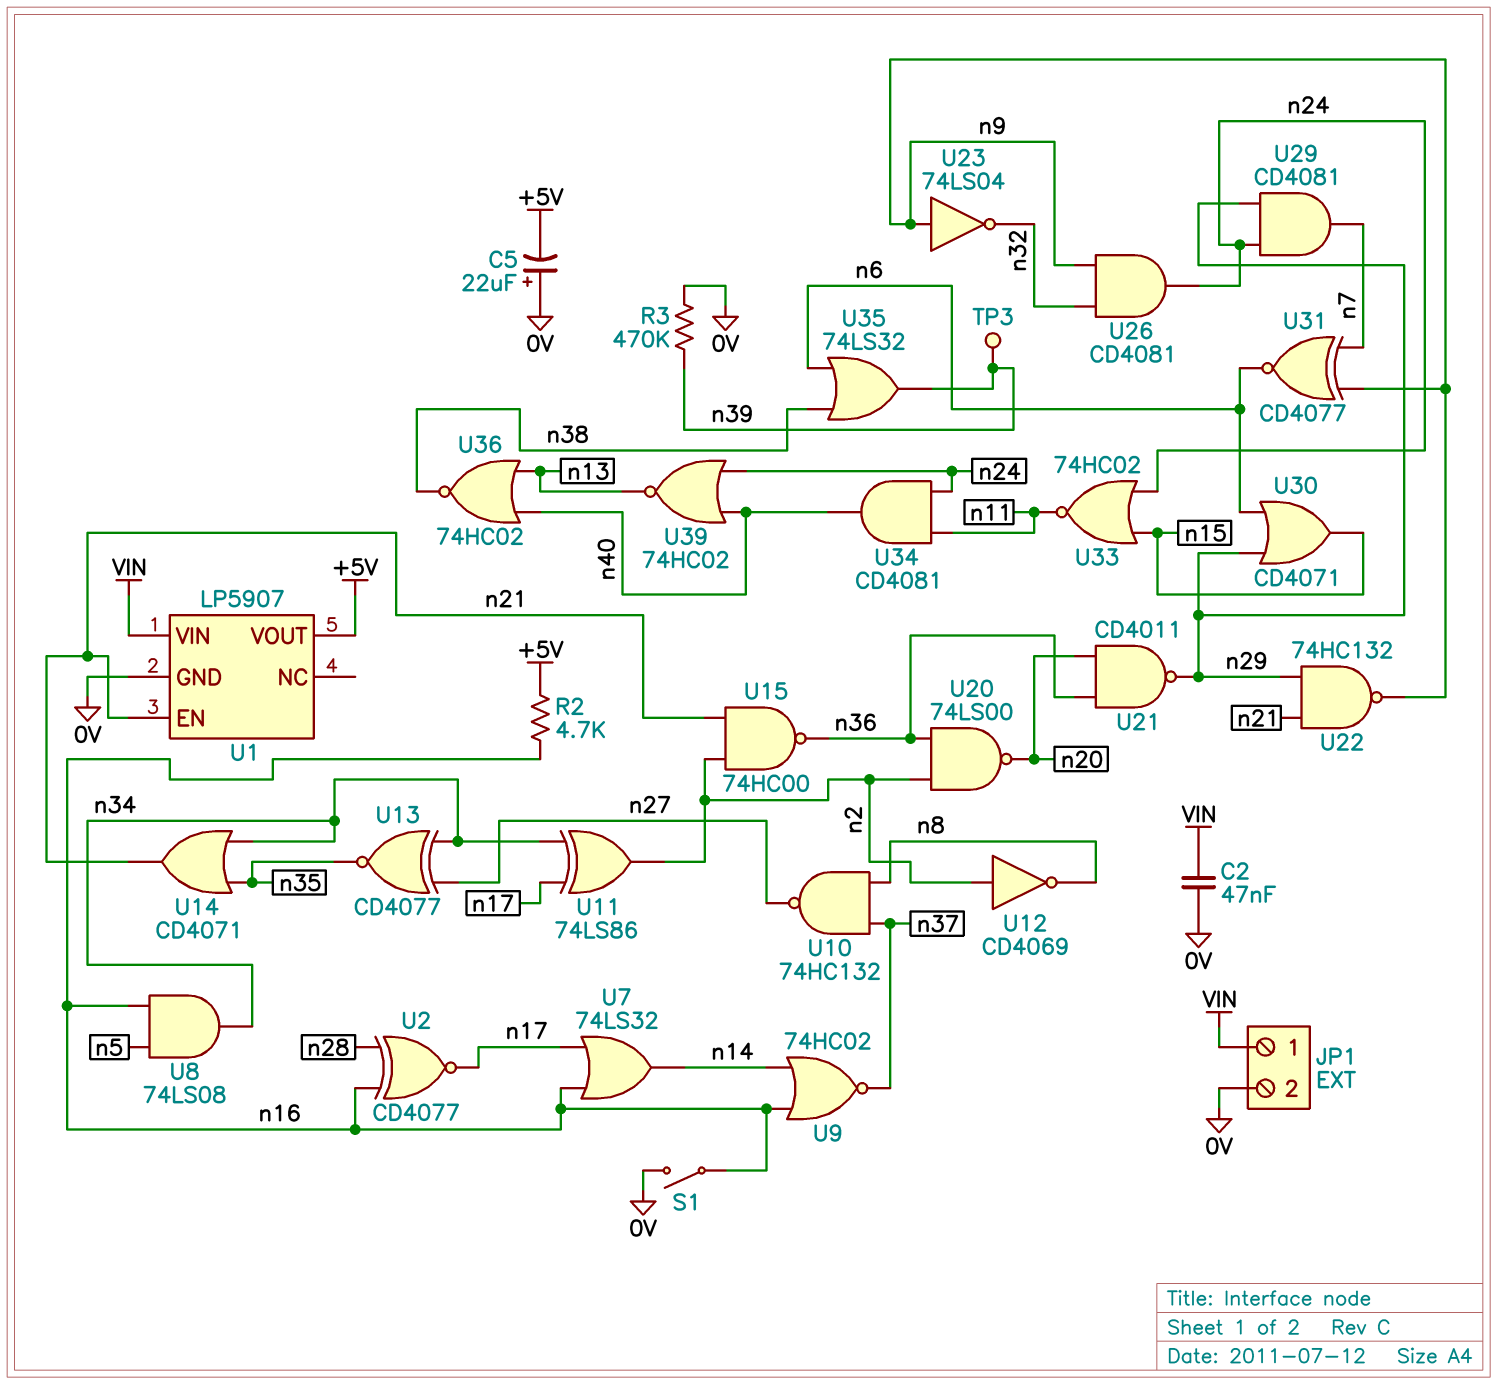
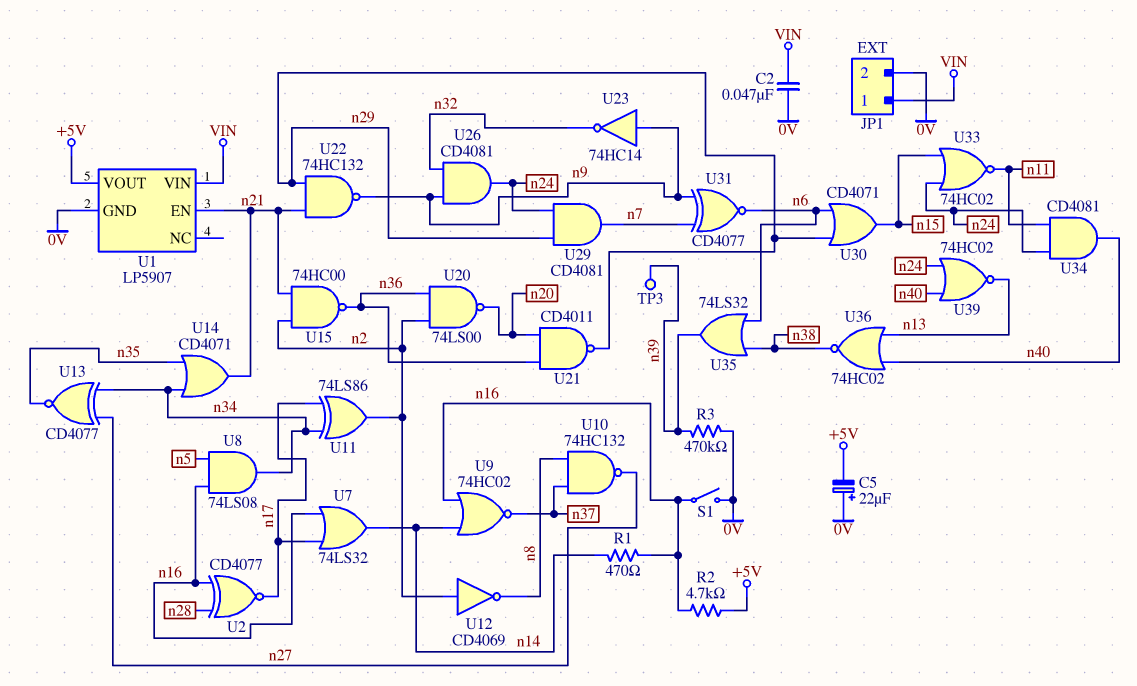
R1: none -> 470 (n14, n16)
U23: NOT 74LS04 (in n9, out n32) -> NOT 74HC14 (in n9, out n32)

